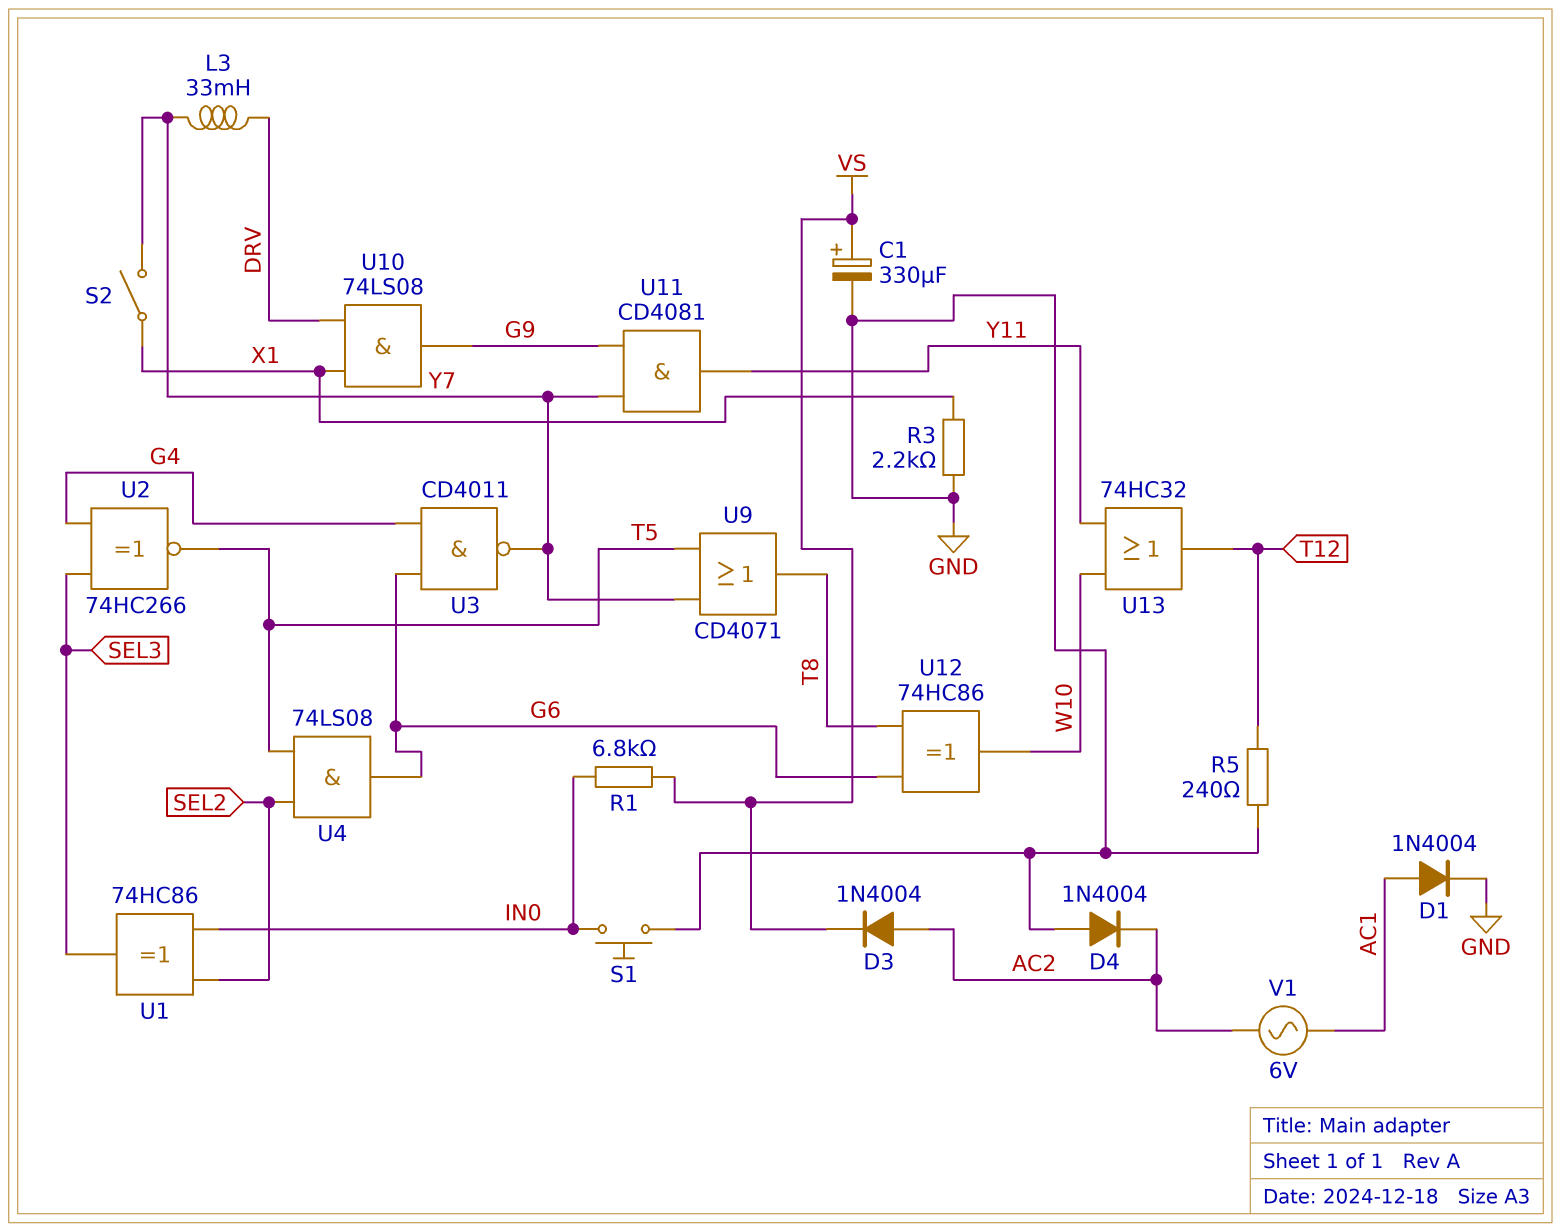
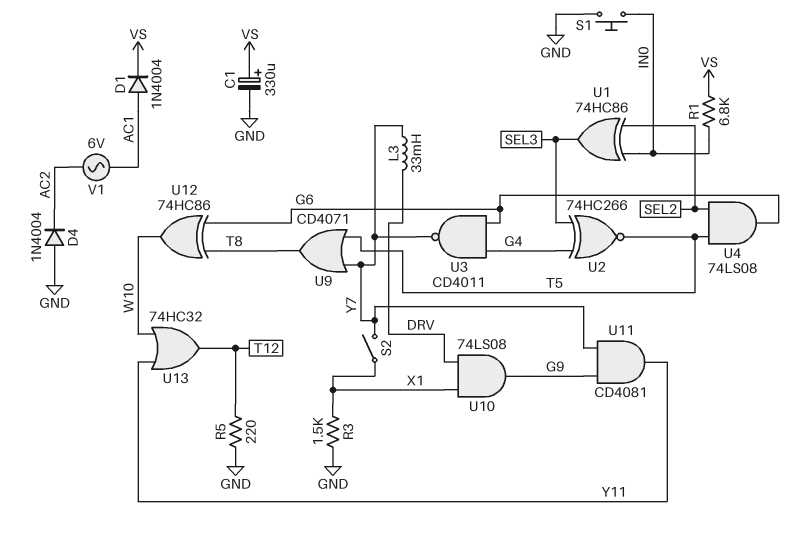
D1: diode 1N4004 (A AC1, K GND) -> diode 1N4004 (A AC1, K VS)
D3: diode 1N4004 (A AC2, K VS) -> none
R3: 2.2k (GND, X1) -> 1.5k (GND, X1)
R5: 240 (GND, T12) -> 220 (GND, T12)

